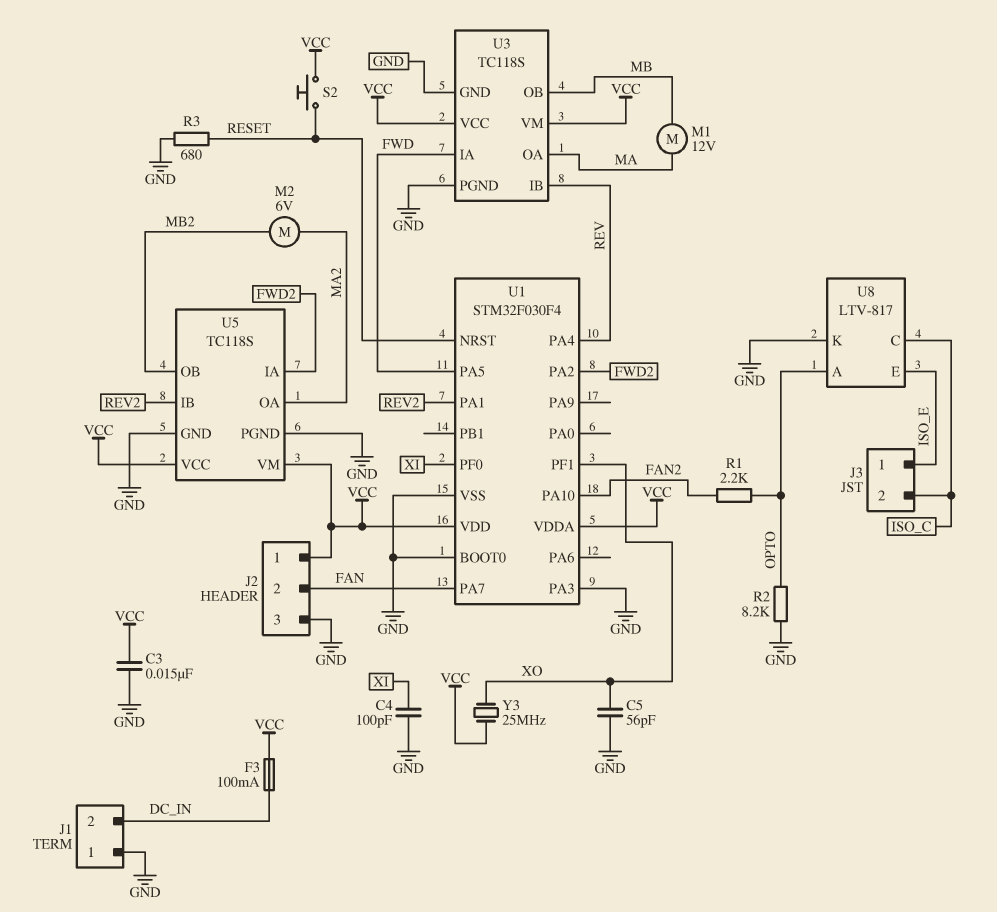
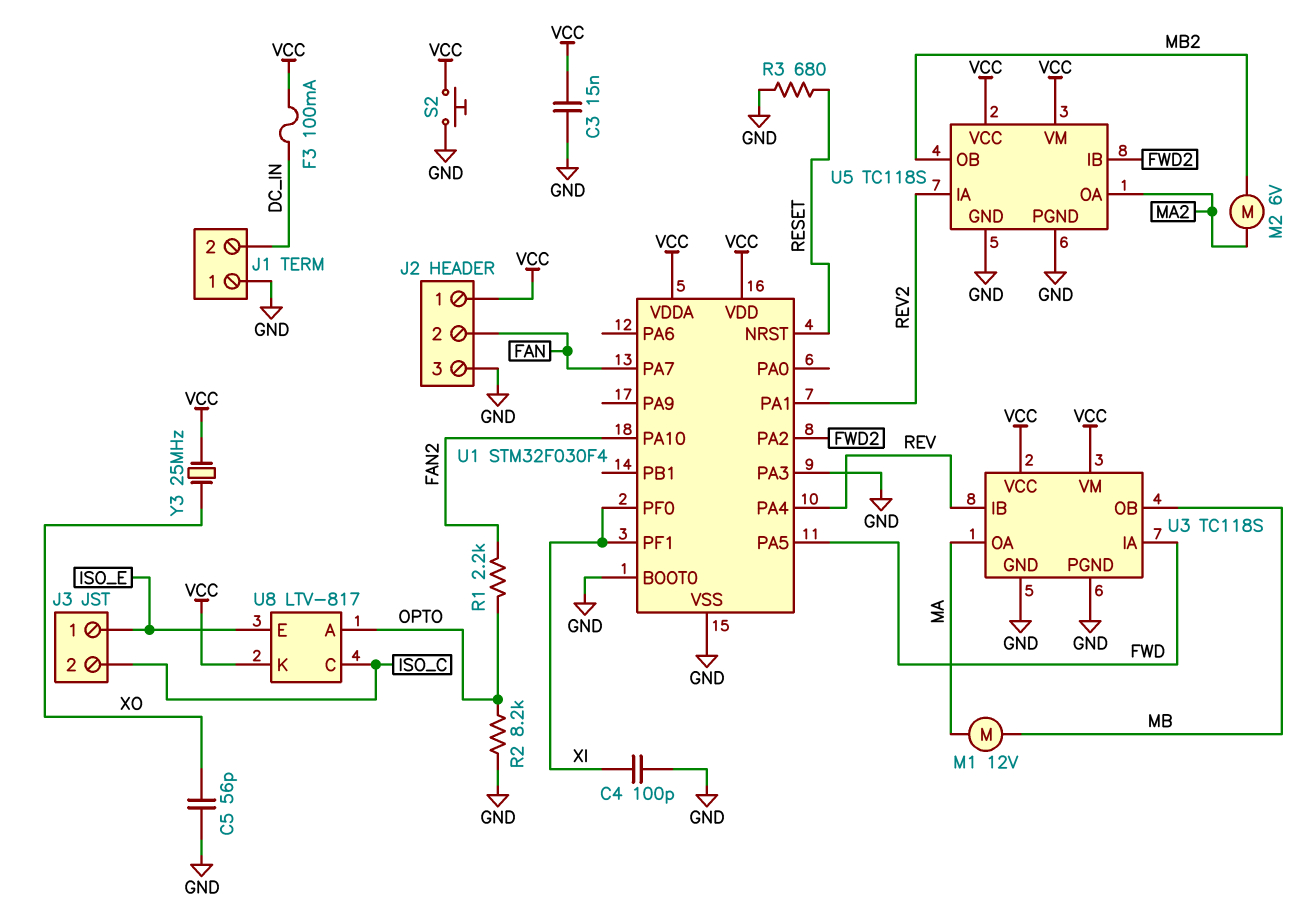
S2: button (RESET, VCC) -> button (GND, VCC)
U1 pin PF1: XO -> XI
U5 pin IA: FWD2 -> REV2
U5 pin IB: REV2 -> FWD2
U8 pin K: GND -> VCC

